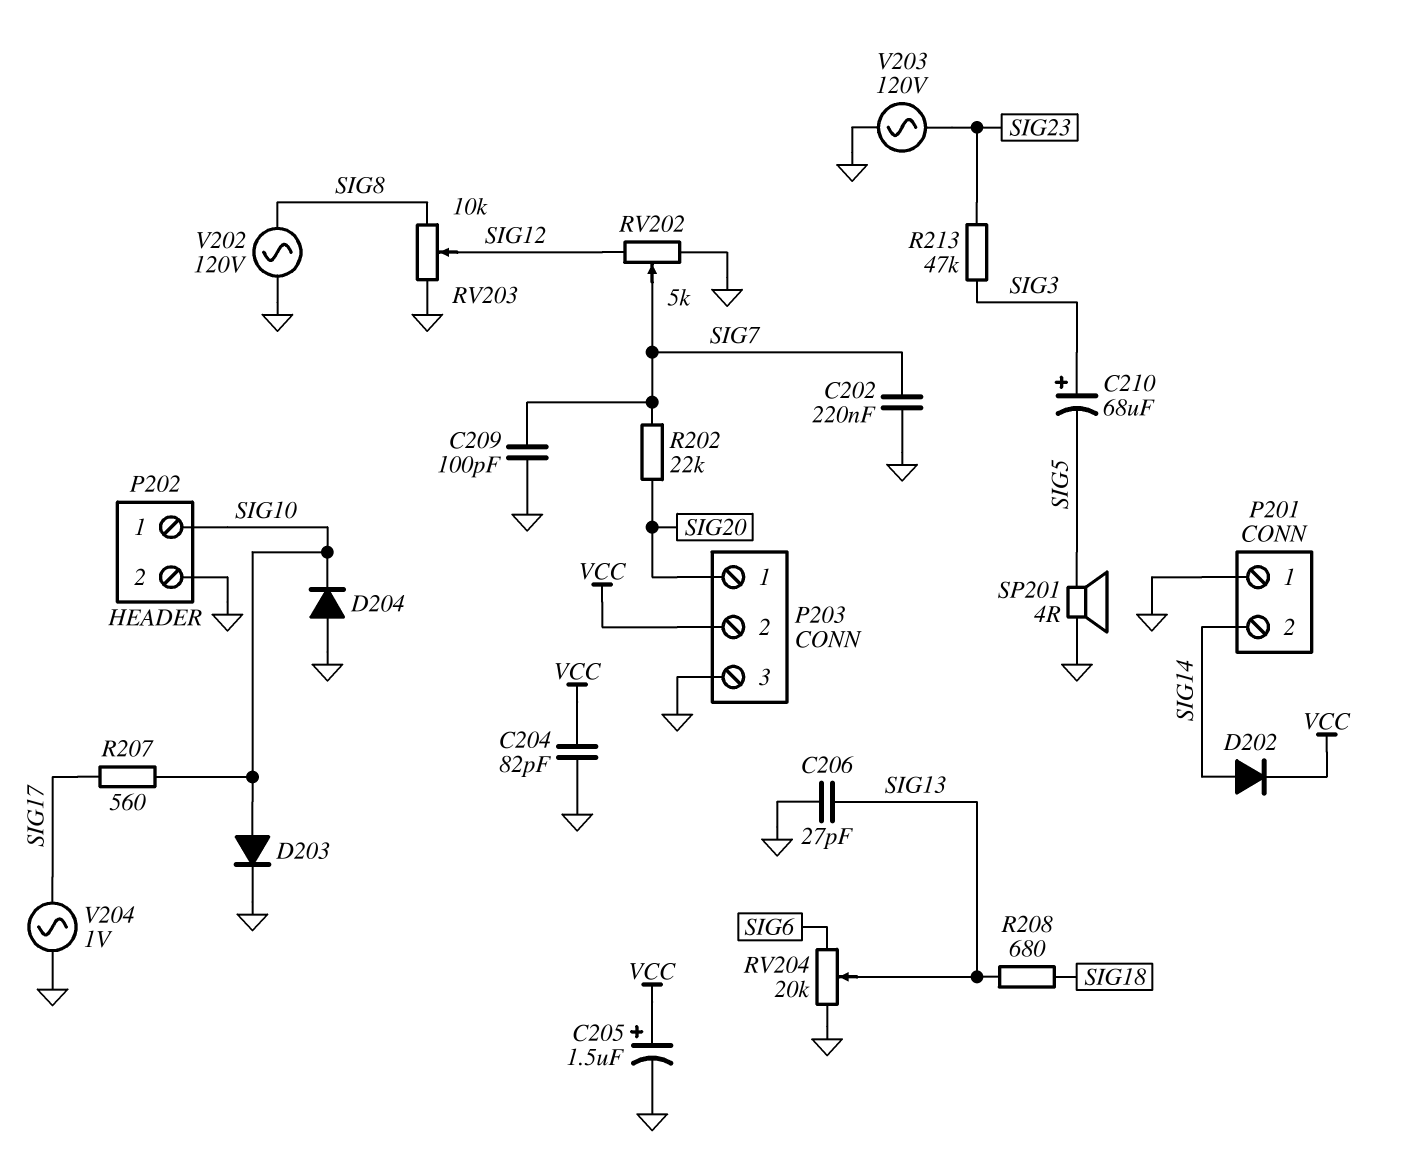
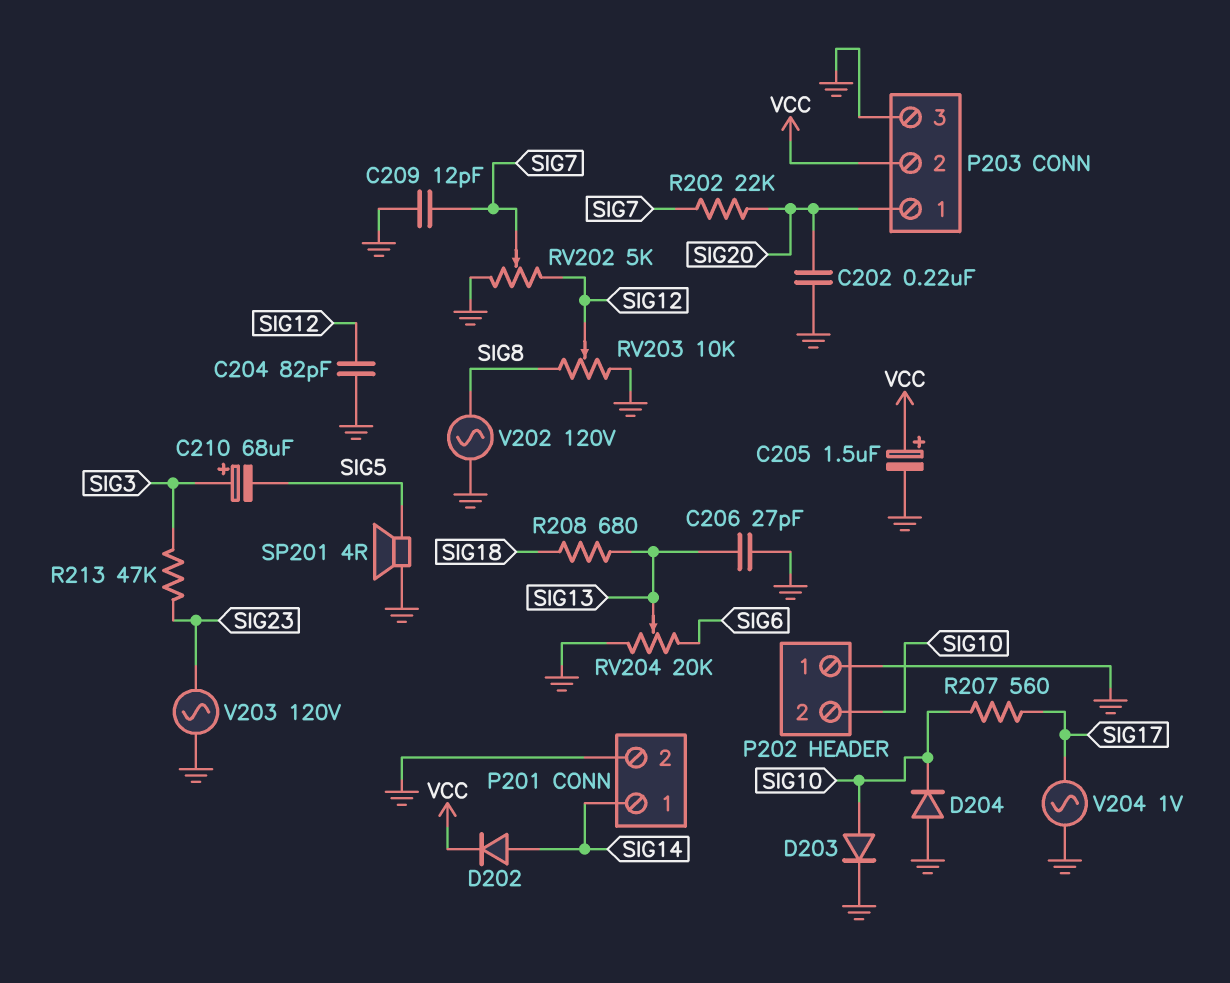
C202: 220nF (GND, SIG7) -> 220nF (GND, SIG20)
C204: 82pF (GND, VCC) -> 82pF (GND, SIG12)
C209: 100pF (GND, SIG7) -> 12pF (GND, SIG7)
P201 pin 1: GND -> SIG14
P201 pin 2: SIG14 -> GND
P202 pin 1: SIG10 -> GND
P202 pin 2: GND -> SIG10

